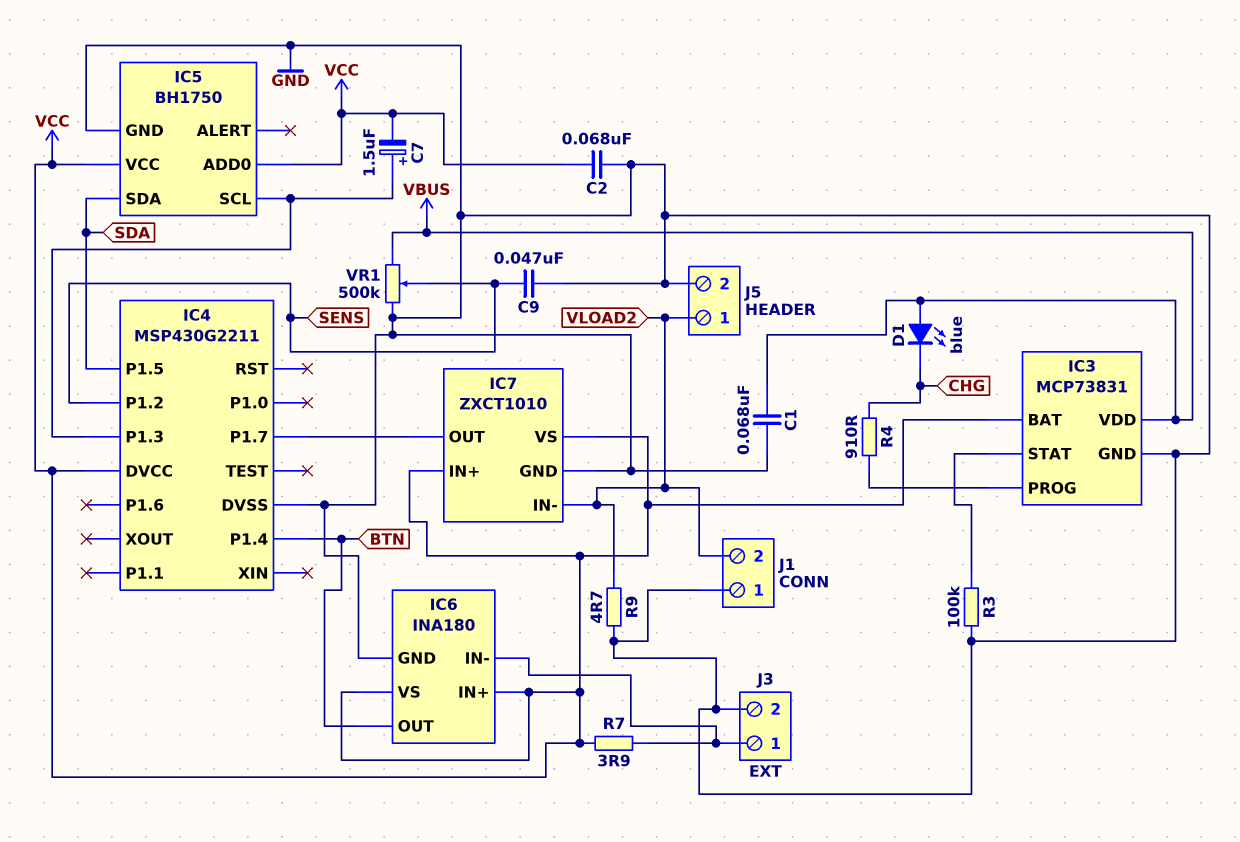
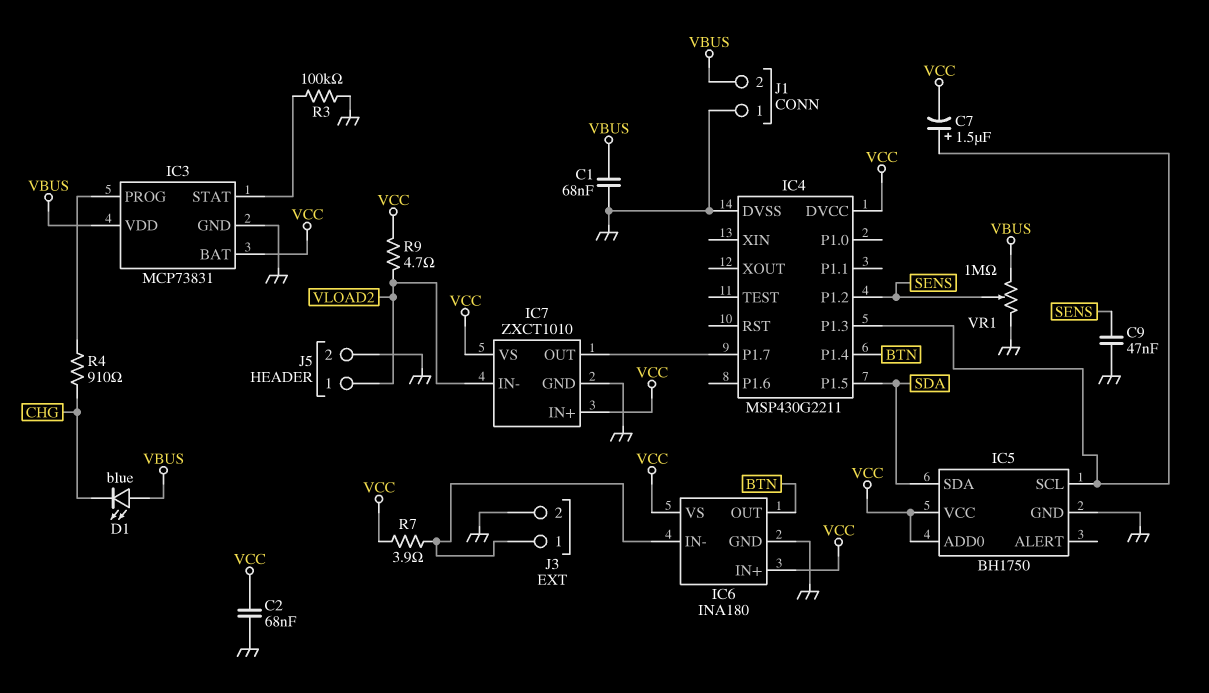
J1 pin 2: VLOAD2 -> VBUS
R9: 4.7 (GND, VLOAD2) -> 4.7 (VCC, VLOAD2)
VR1: 500k (GND, VBUS, wiper SENS) -> 1M (GND, VBUS, wiper SENS)

